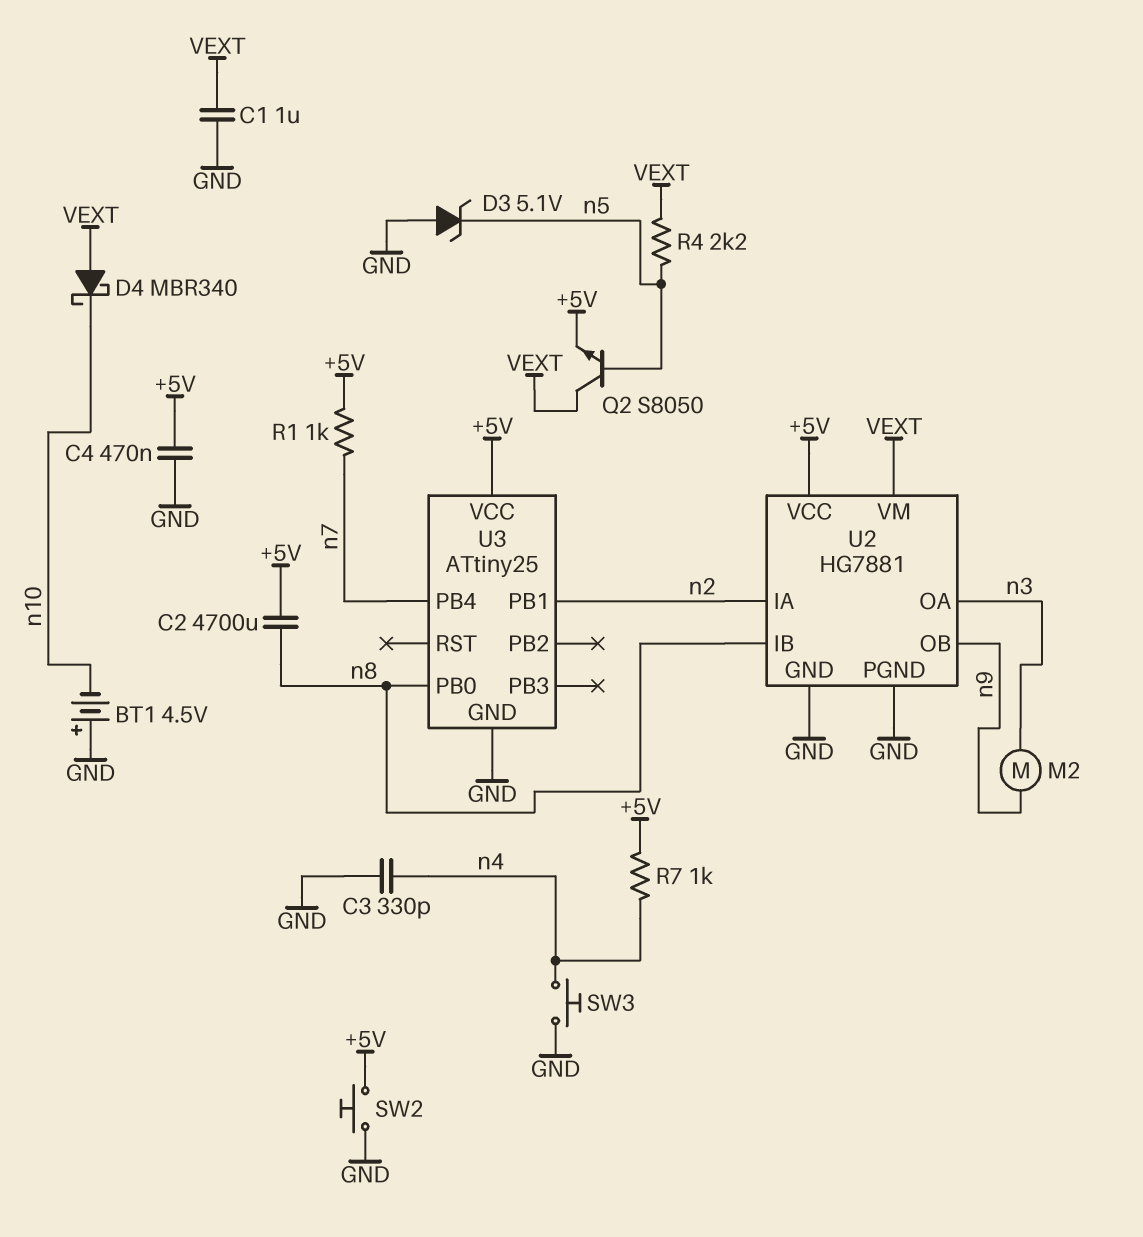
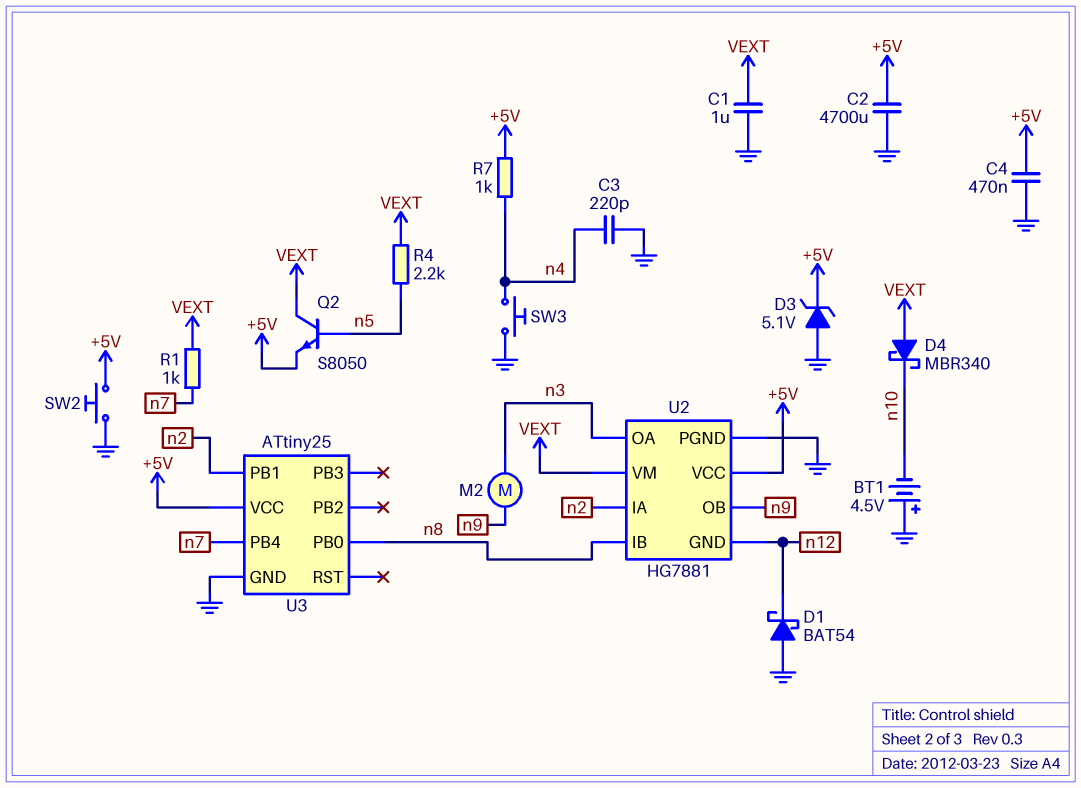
C2: 4700uF (+5V, n8) -> 4700uF (+5V, GND)
C3: 330pF (GND, n4) -> 220pF (GND, n4)
D1: none -> schottky BAT54 (A GND, K n12)
D3: zener 5.1V (A GND, K n5) -> zener 5.1V (A GND, K +5V)
R1: 1k (+5V, n7) -> 1k (VEXT, n7)
U2 pin GND: GND -> n12

